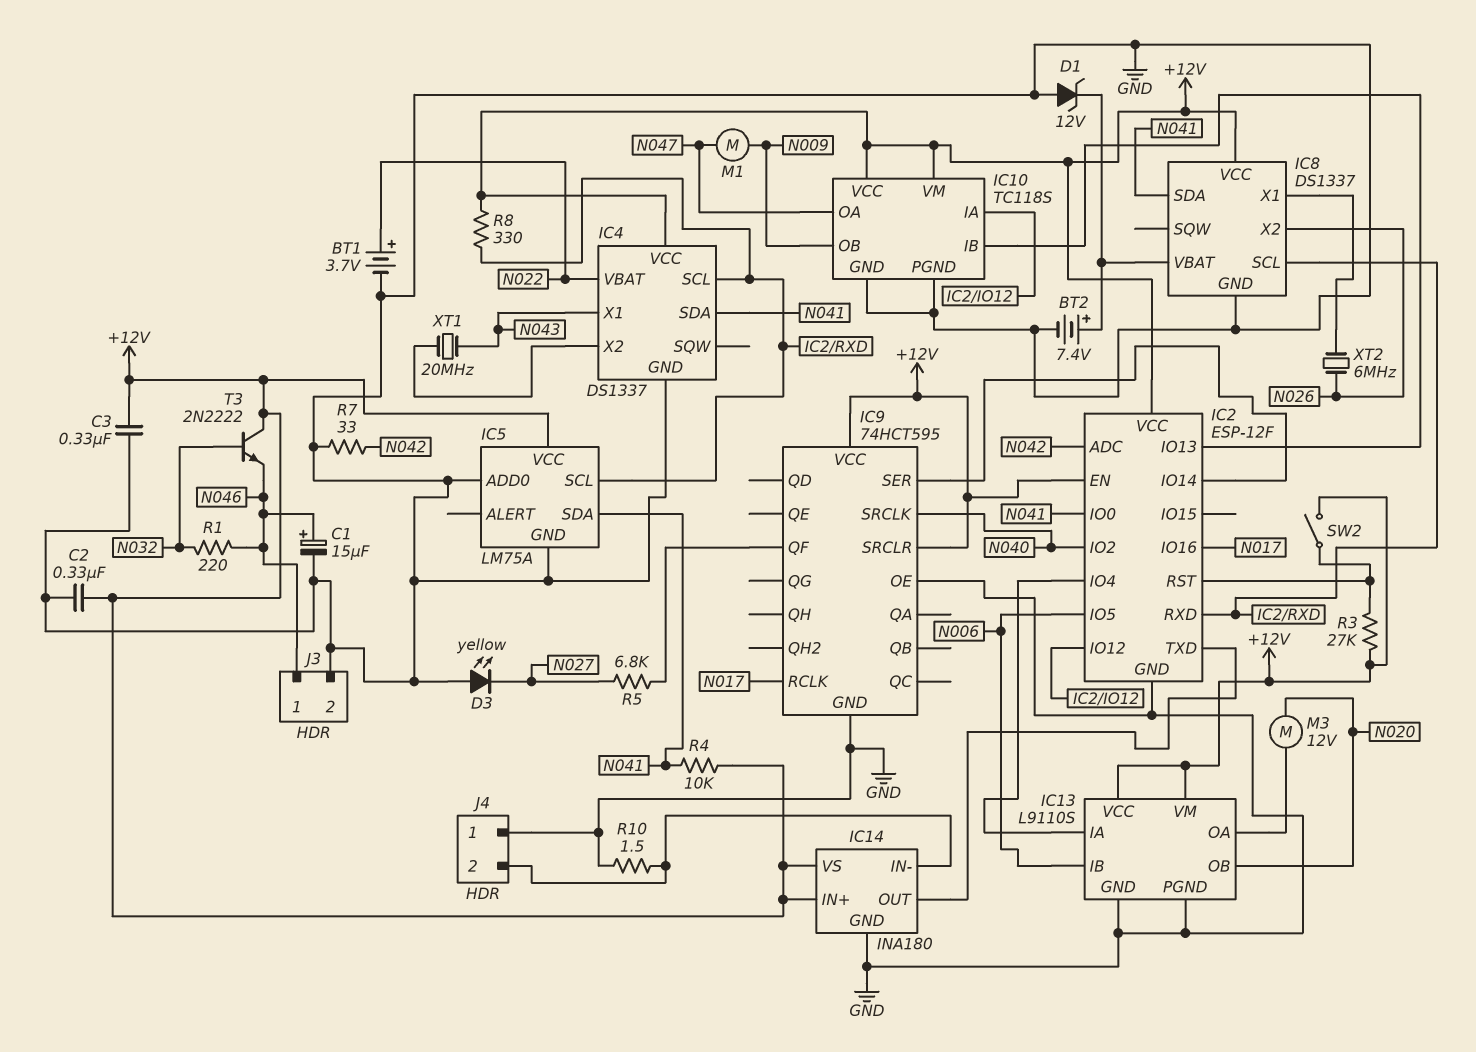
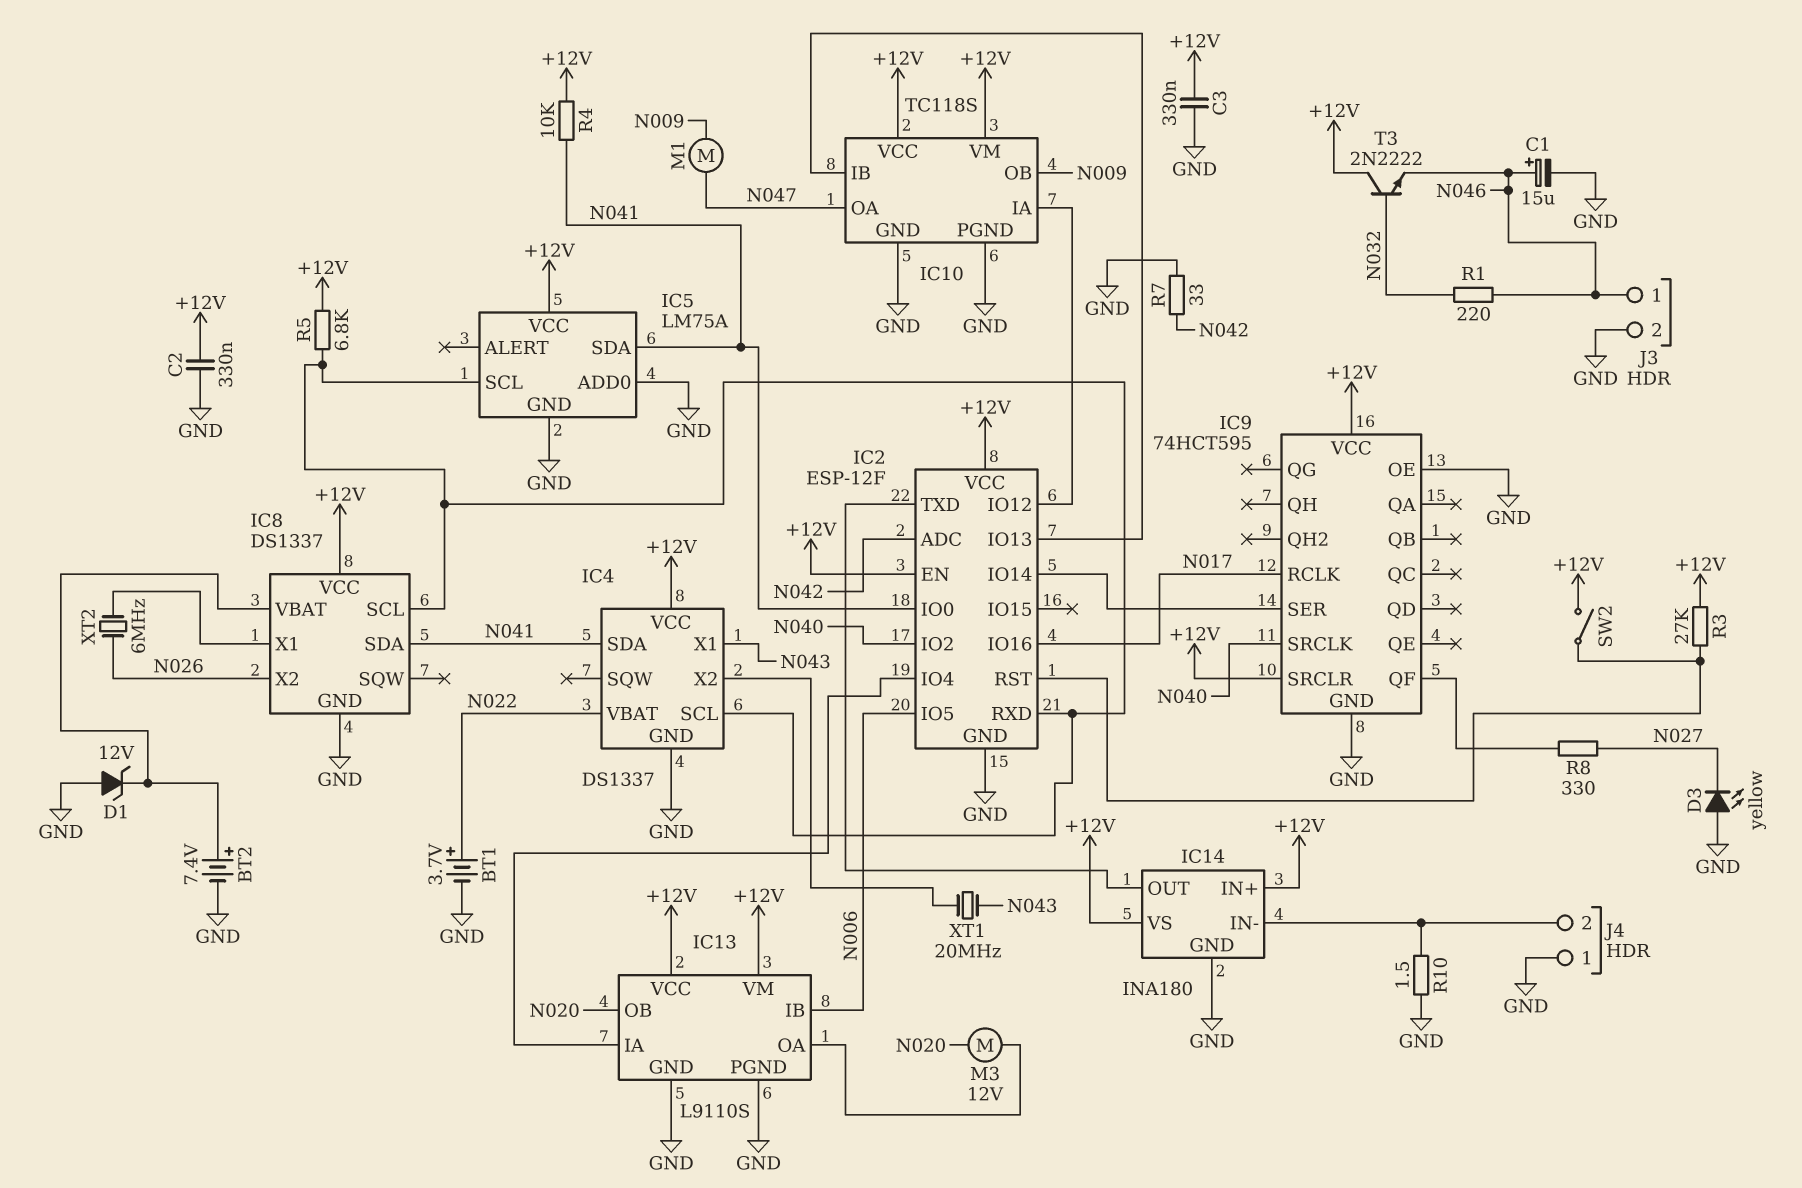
R5: 6.8k (IC9/QF, N027) -> 6.8k (+12V, IC2/RXD)
R8: 330 (+12V, IC2/RXD) -> 330 (IC9/QF, N027)

